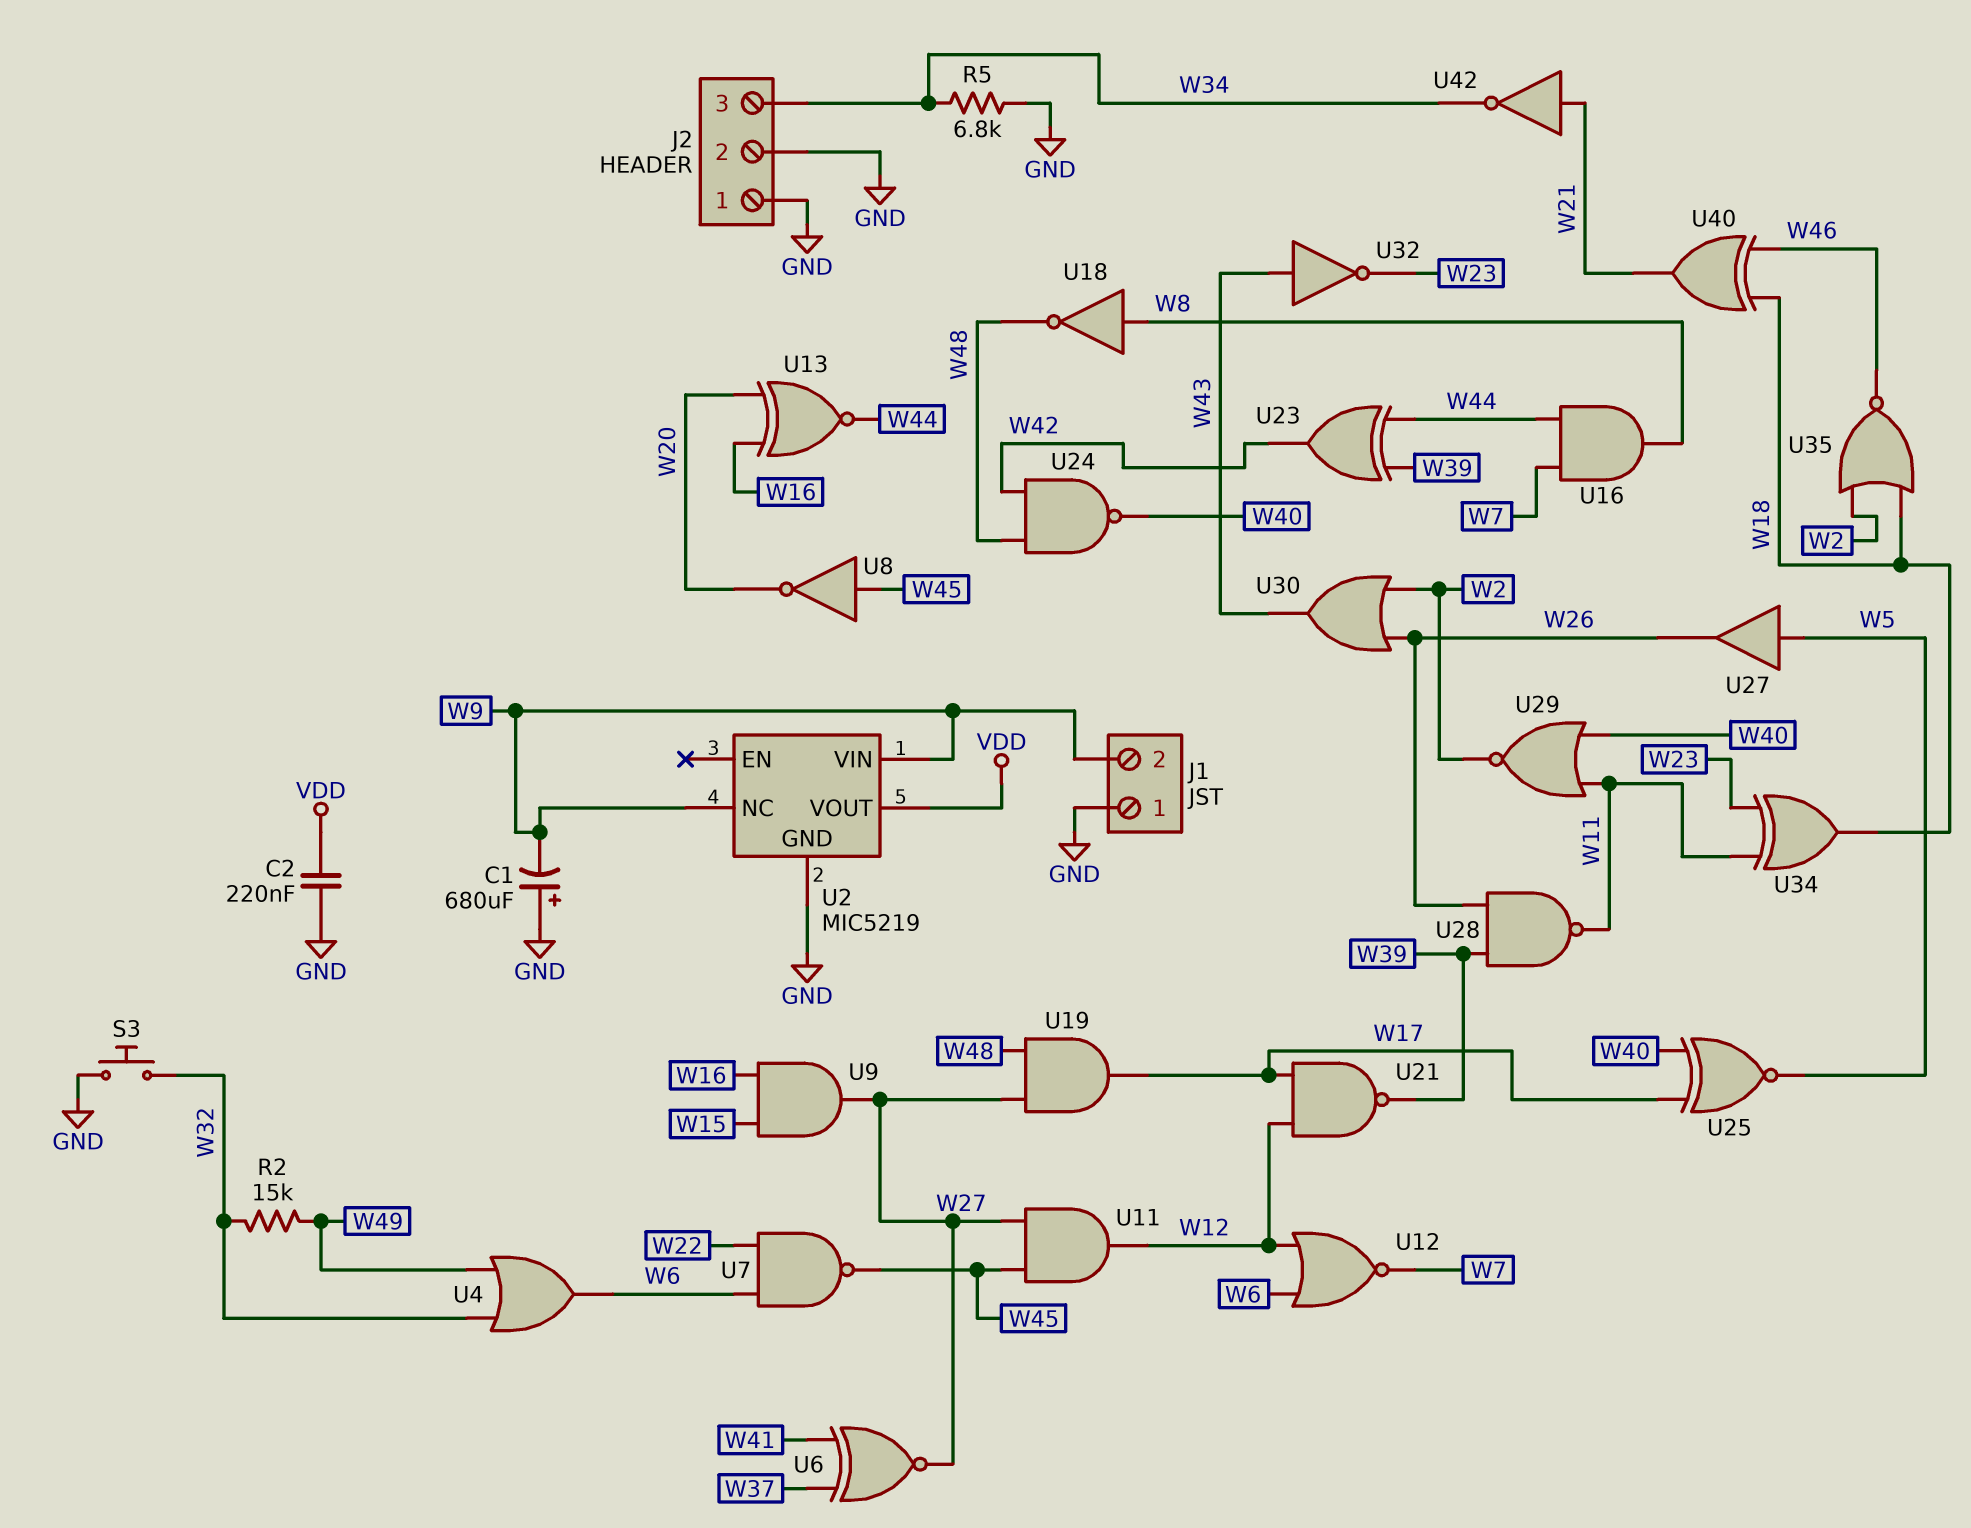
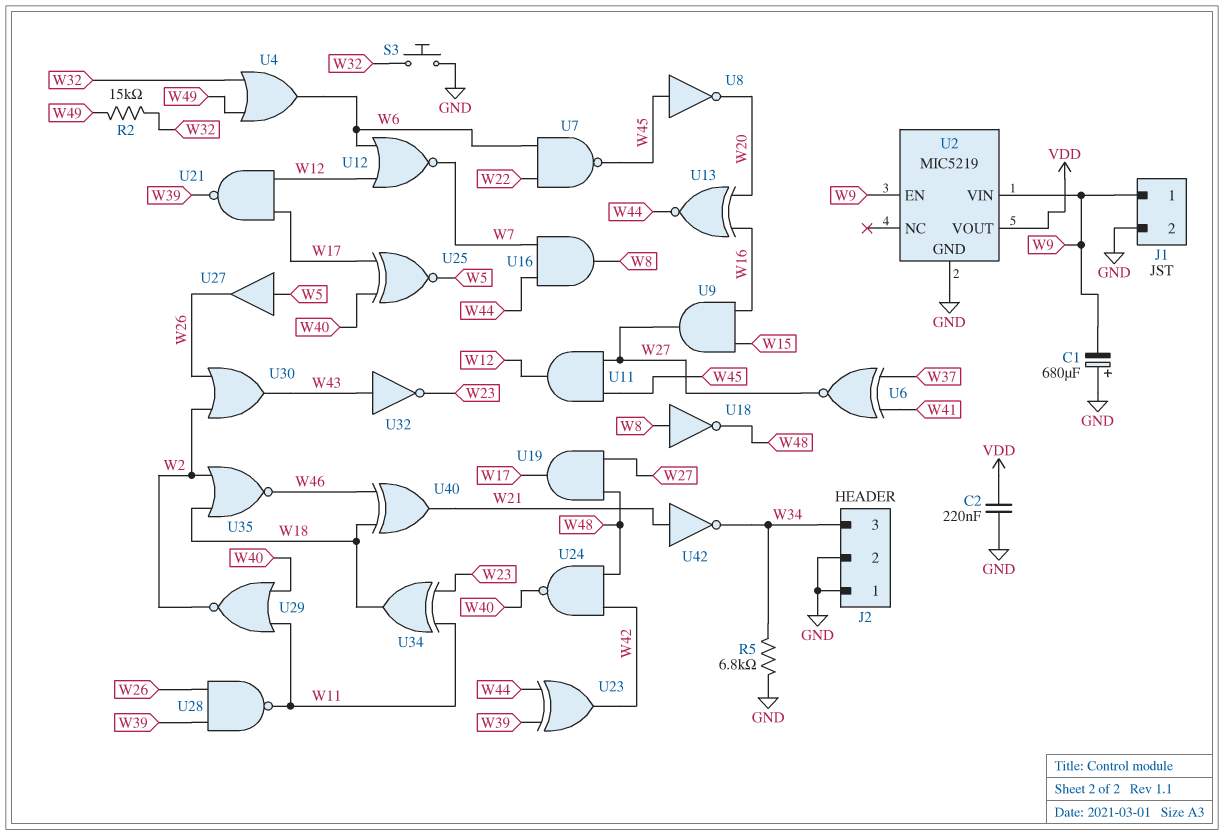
J1 pin 1: GND -> W9
J1 pin 2: W9 -> GND
U2 pin EN: none -> W9
U2 pin NC: W9 -> none

